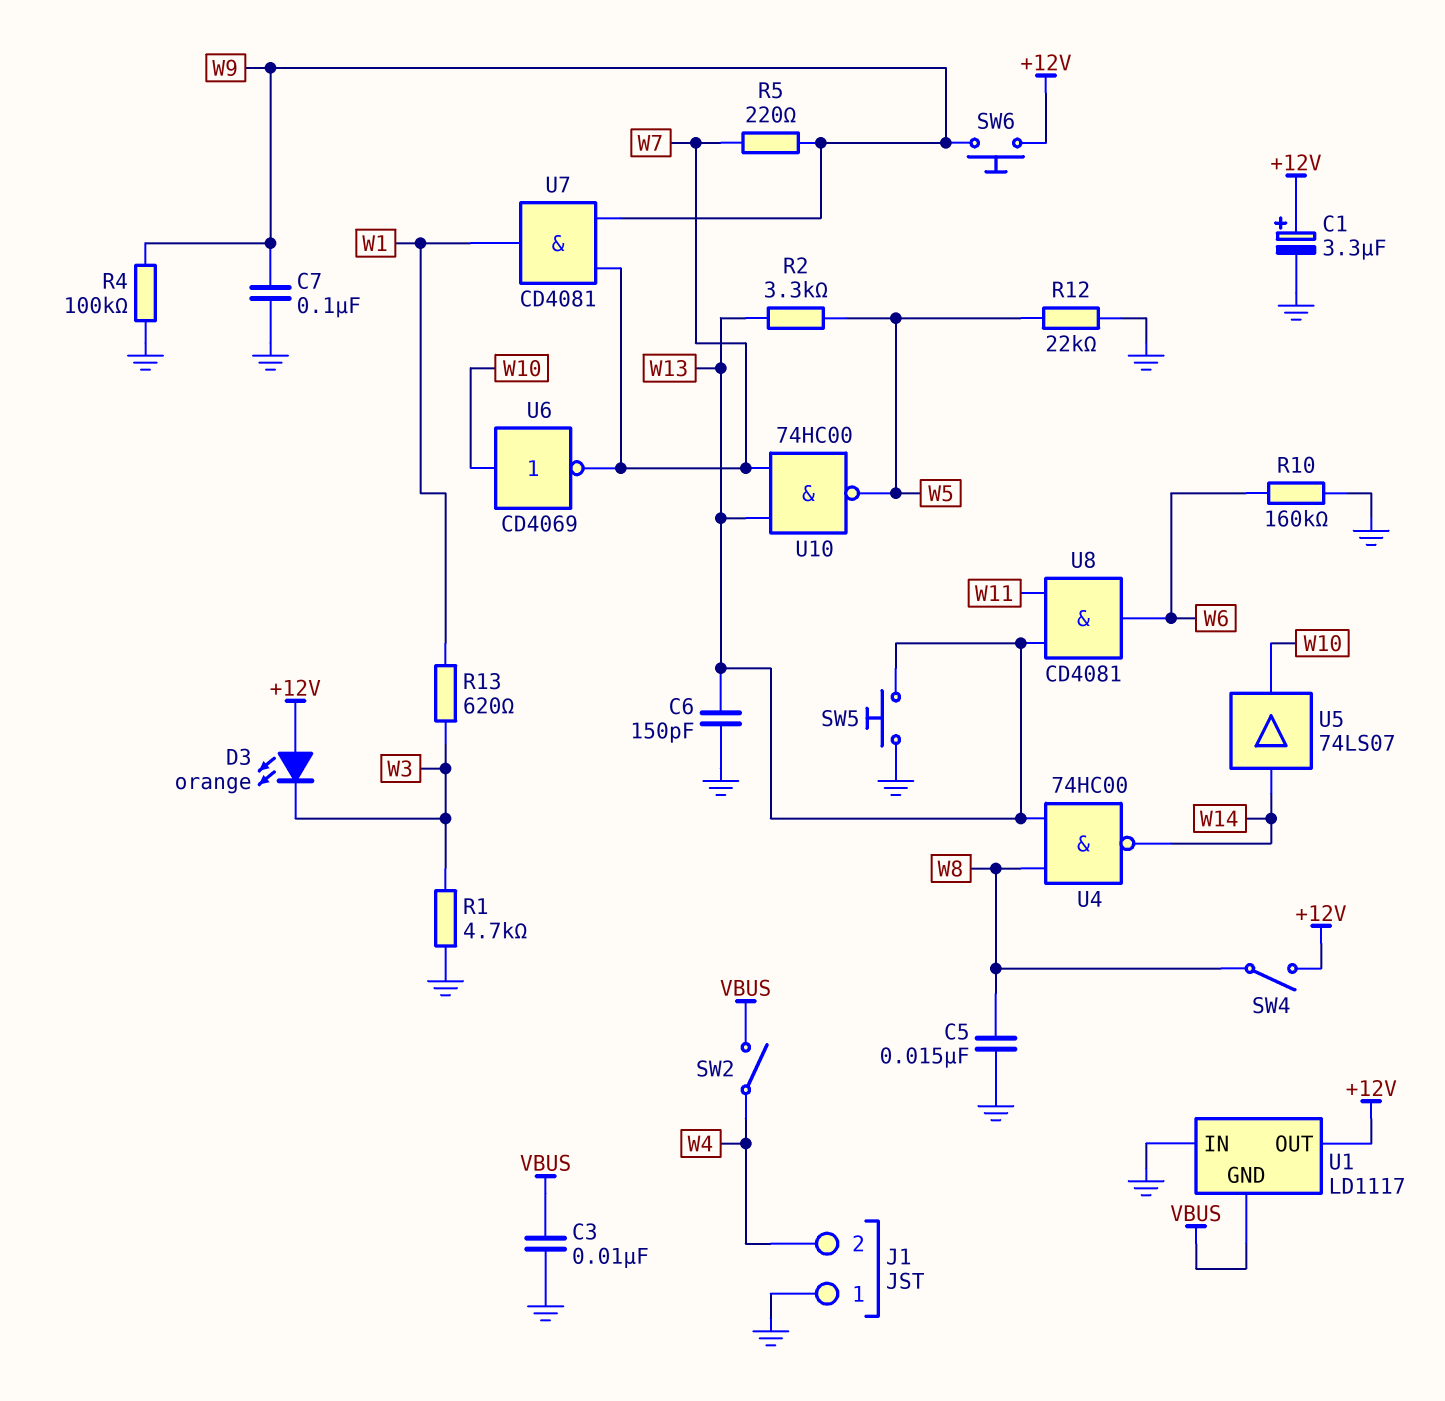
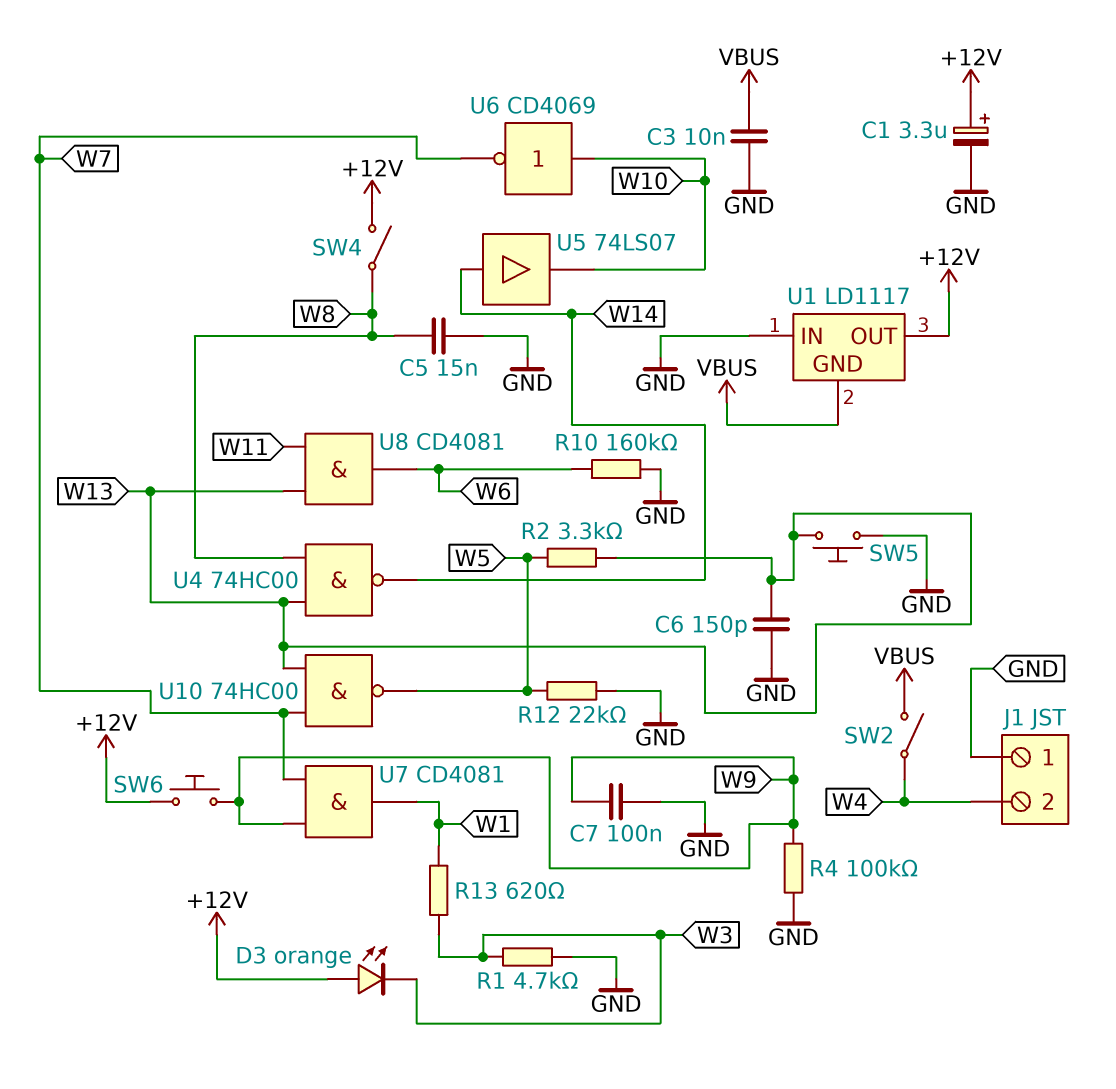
R5: 220 (W7, W9) -> none

